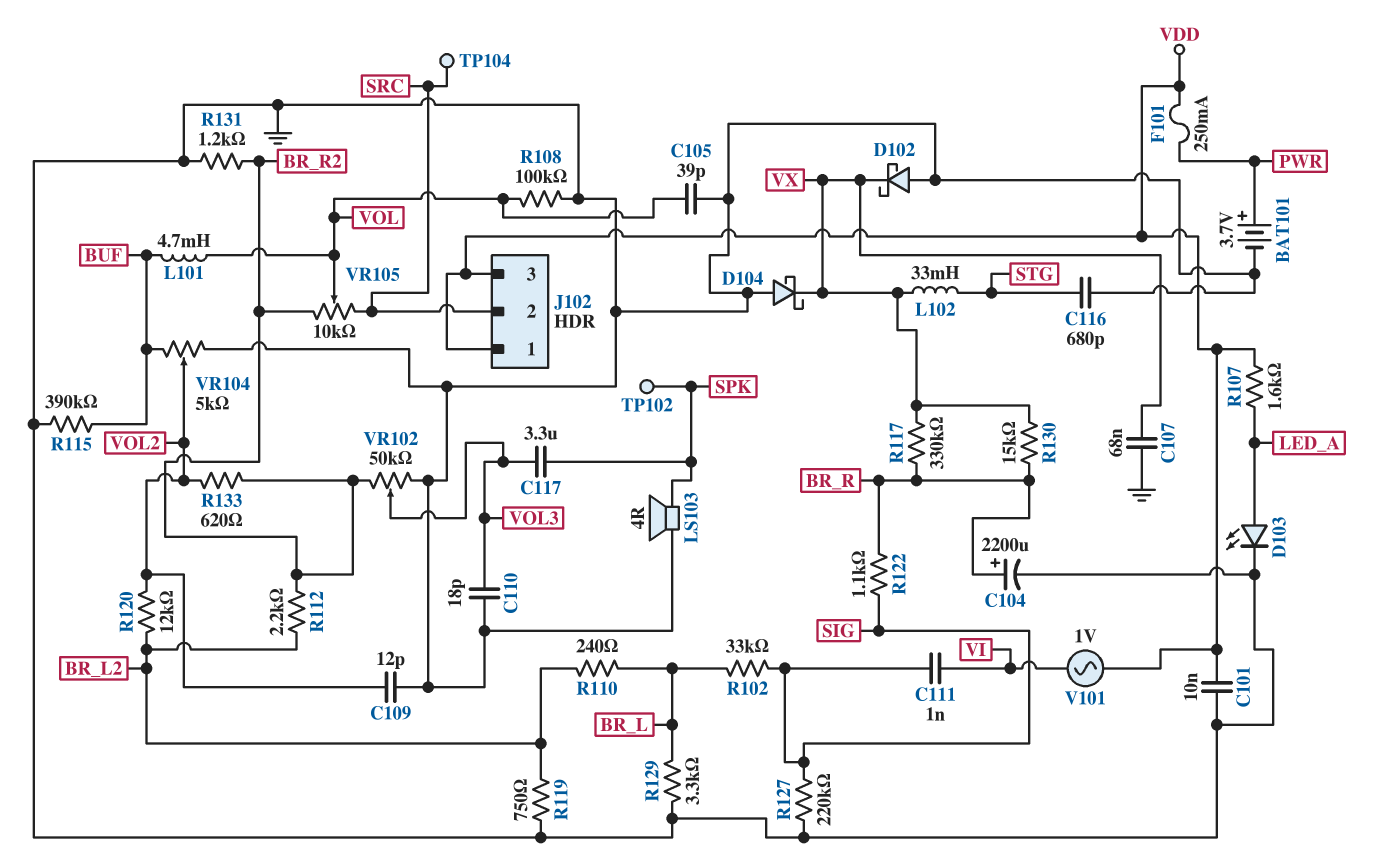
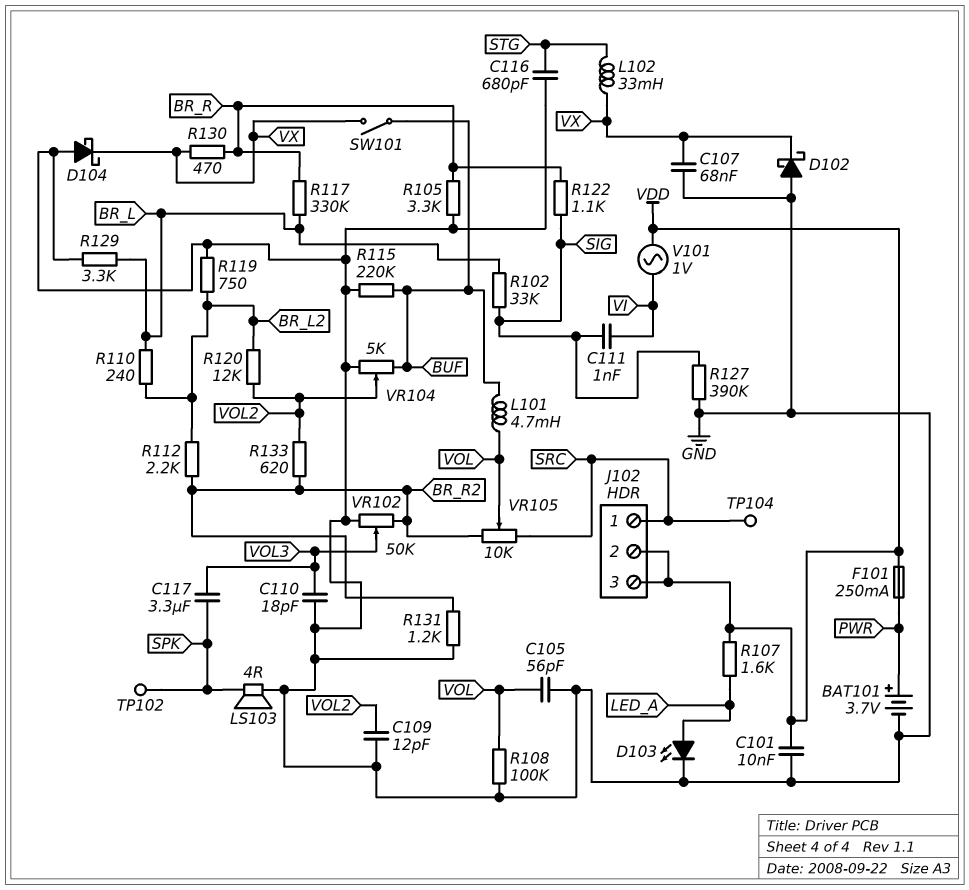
C104: 2200uF (plus BR_R, minus GND) -> none
C105: 39pF (GND, VOL) -> 56pF (GND, VOL)
J102 pin 1: VDD -> SRC
J102 pin 2: SRC -> VDD
R105: none -> 3.3k (BR_R, GND)
R115: 390k (BUF, GND) -> 220k (BUF, GND)
R117: 330k (BR_R, VX) -> 330k (BR_L, BR_R)
R127: 220k (GND, SIG) -> 390k (GND, SIG)
R130: 15k (BR_R, VX) -> 470 (BR_R, VX)
SW101: none -> switch (BUF, VX)

